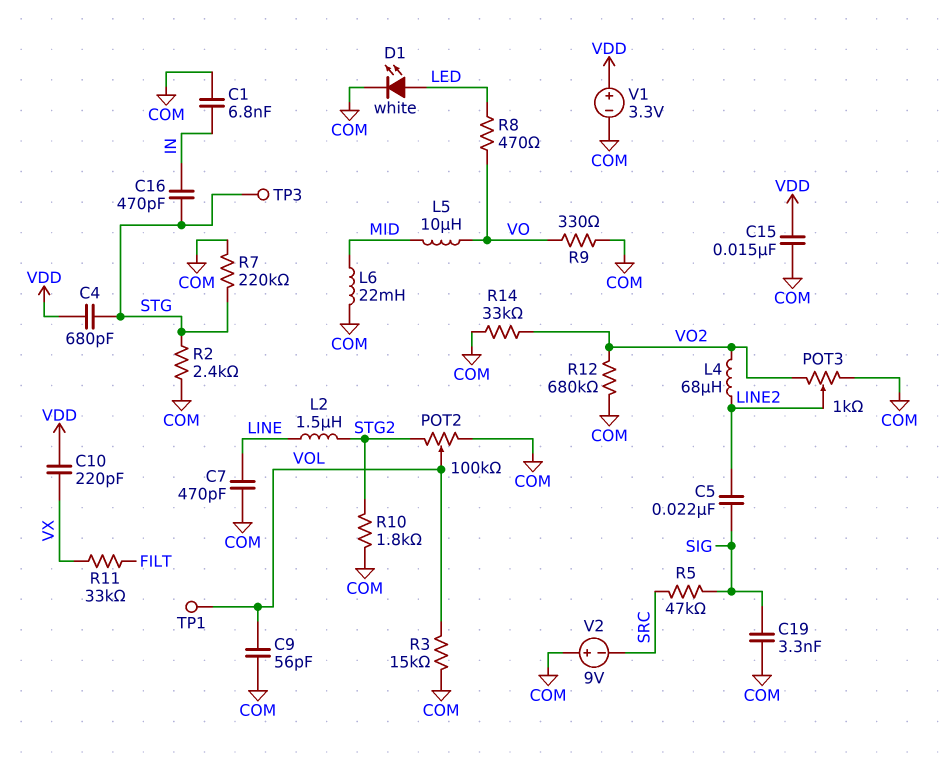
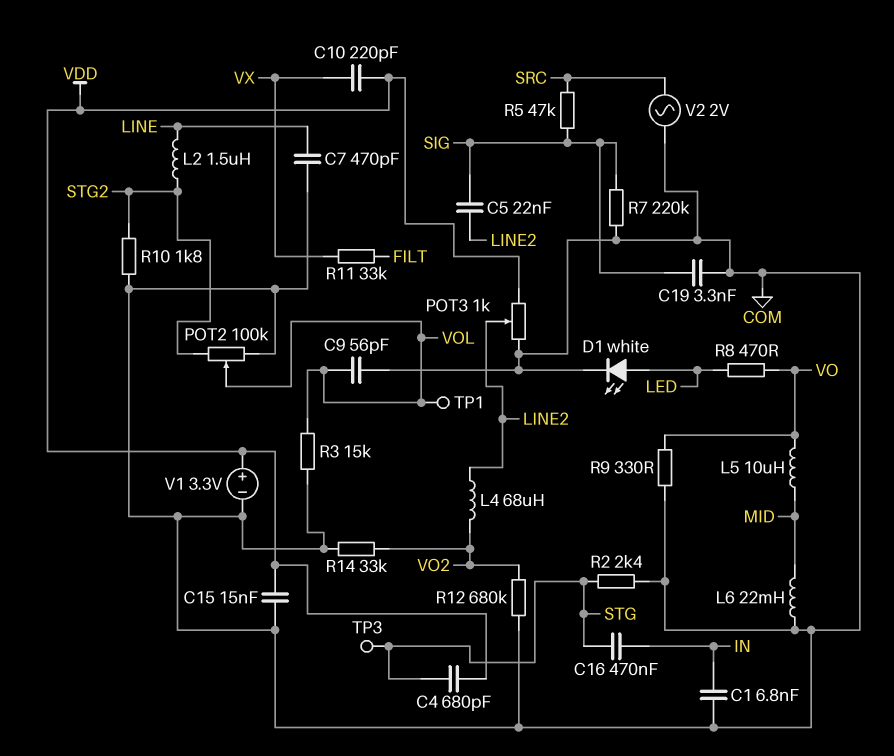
C16: 470pF (IN, STG) -> 470nF (IN, STG)
POT3: 1k (COM, VO2, wiper LINE2) -> 1k (COM, VDD, wiper LINE2)
R7: 220k (COM, STG) -> 220k (COM, SIG)
V2: 9V (plus COM, minus SRC) -> AC 2V (COM, SRC)

